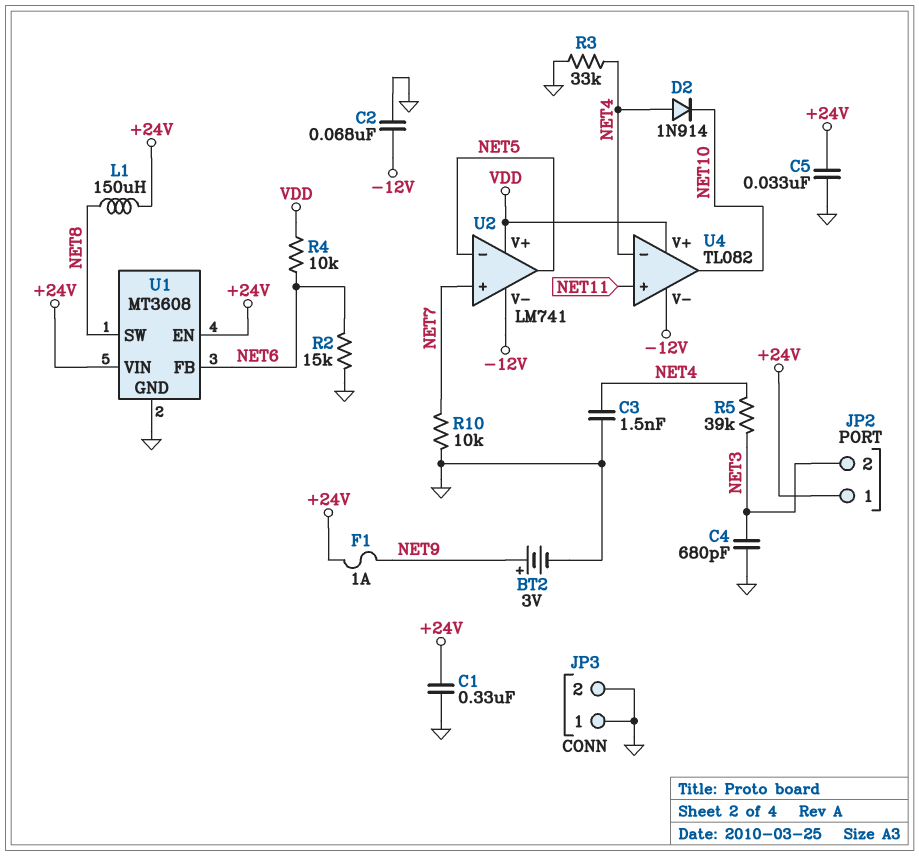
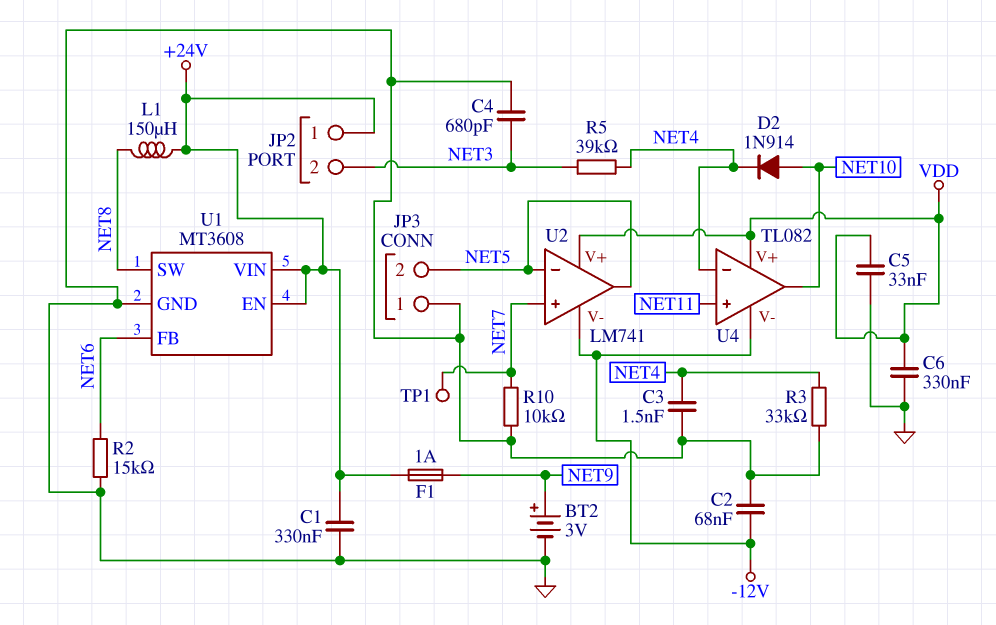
C5: 33nF (+24V, GND) -> 33nF (GND, VDD)
C6: none -> 330nF (GND, VDD)
D2: diode 1N914 (A NET4, K NET10) -> diode 1N914 (A NET10, K NET4)
JP3 pin 2: GND -> NET5
R4: 10k (NET6, VDD) -> none
TP1: none -> test point (NET7)

